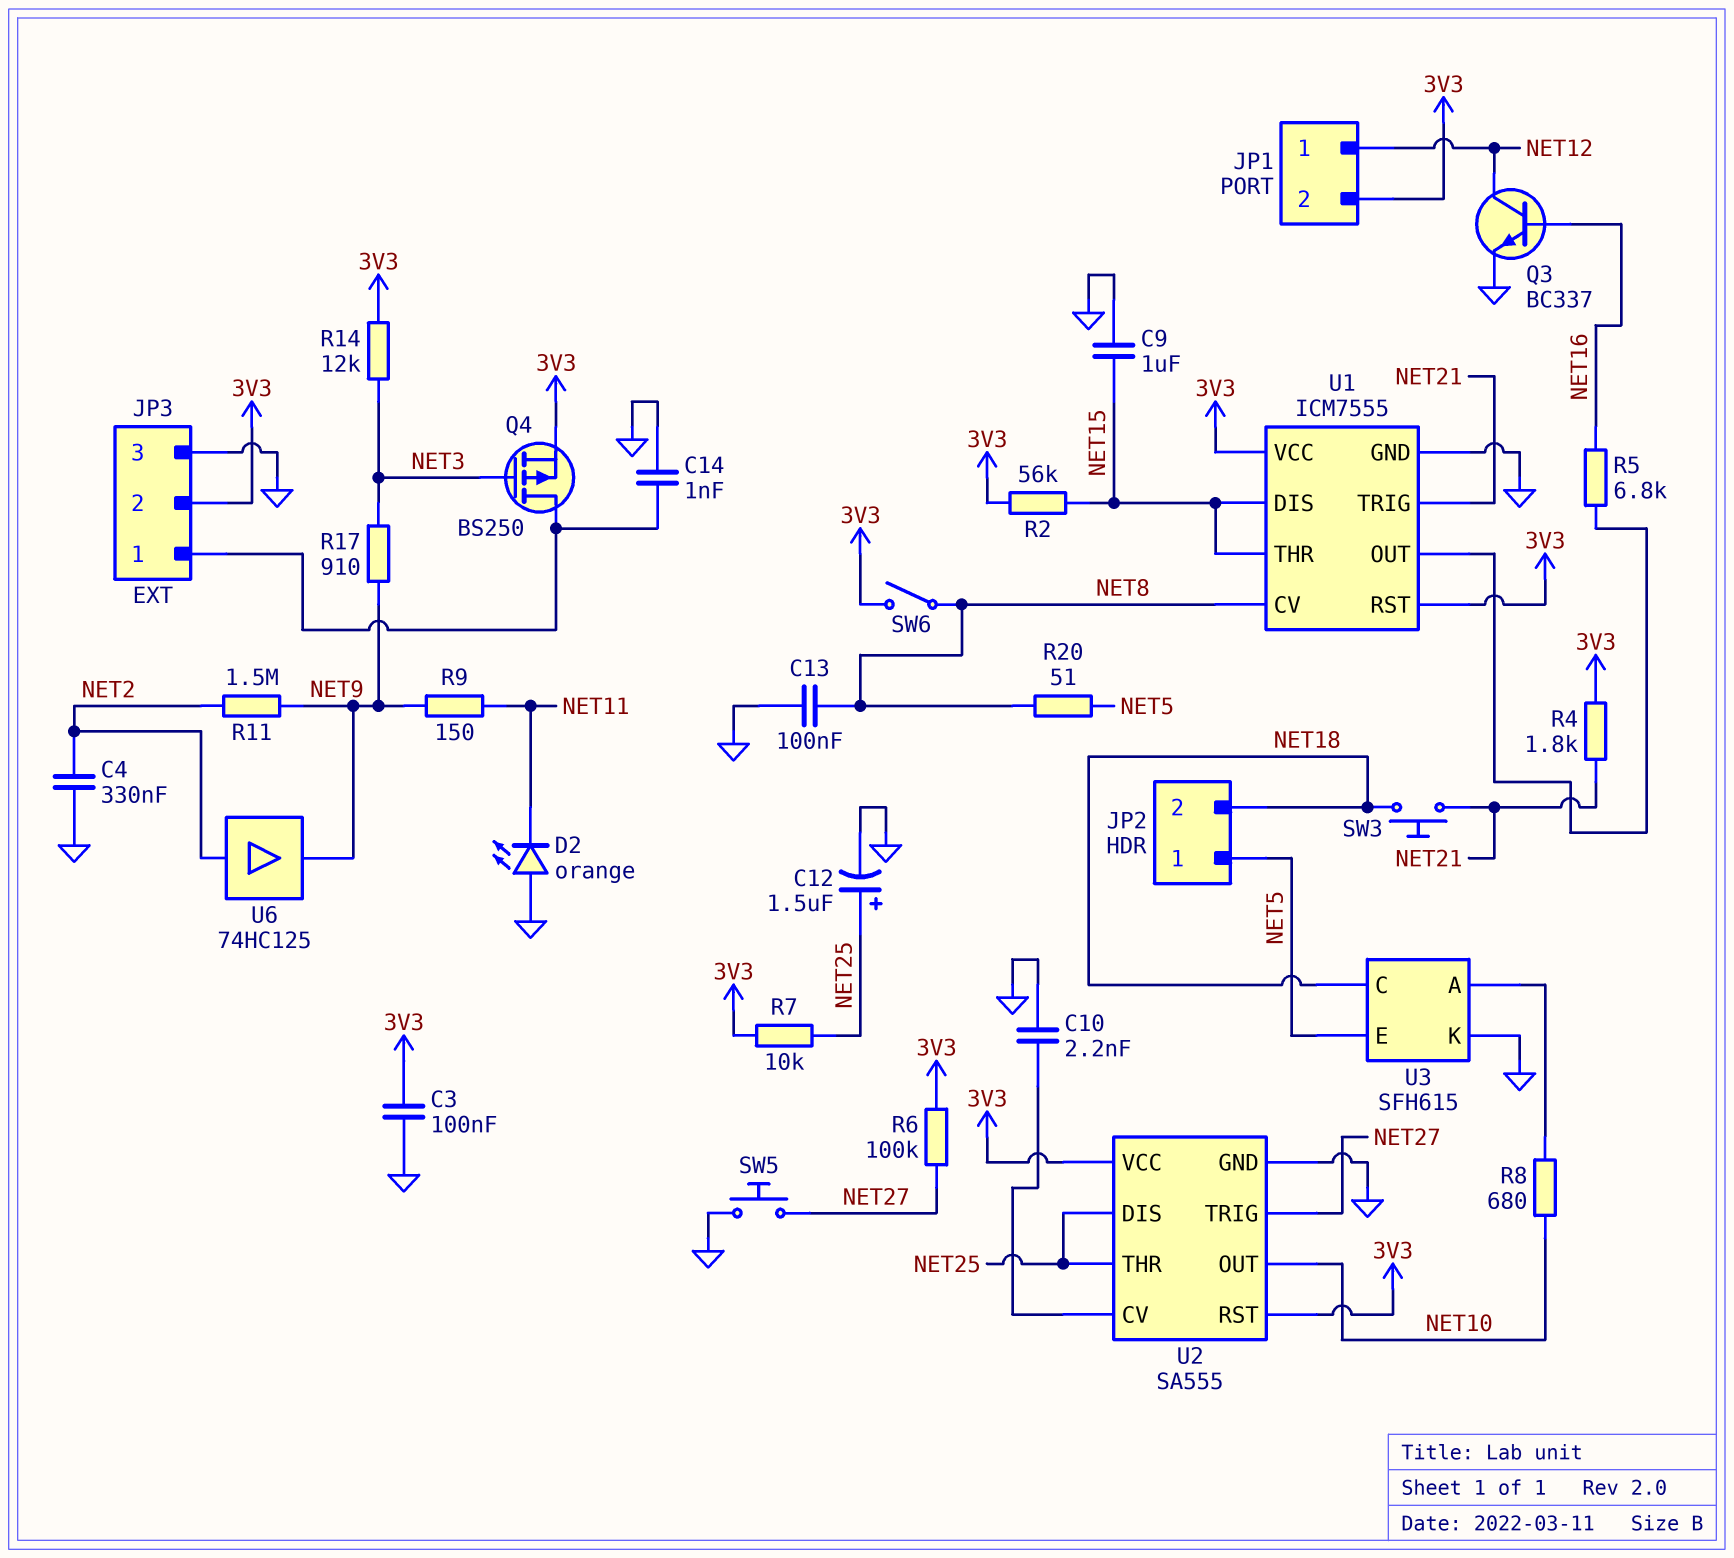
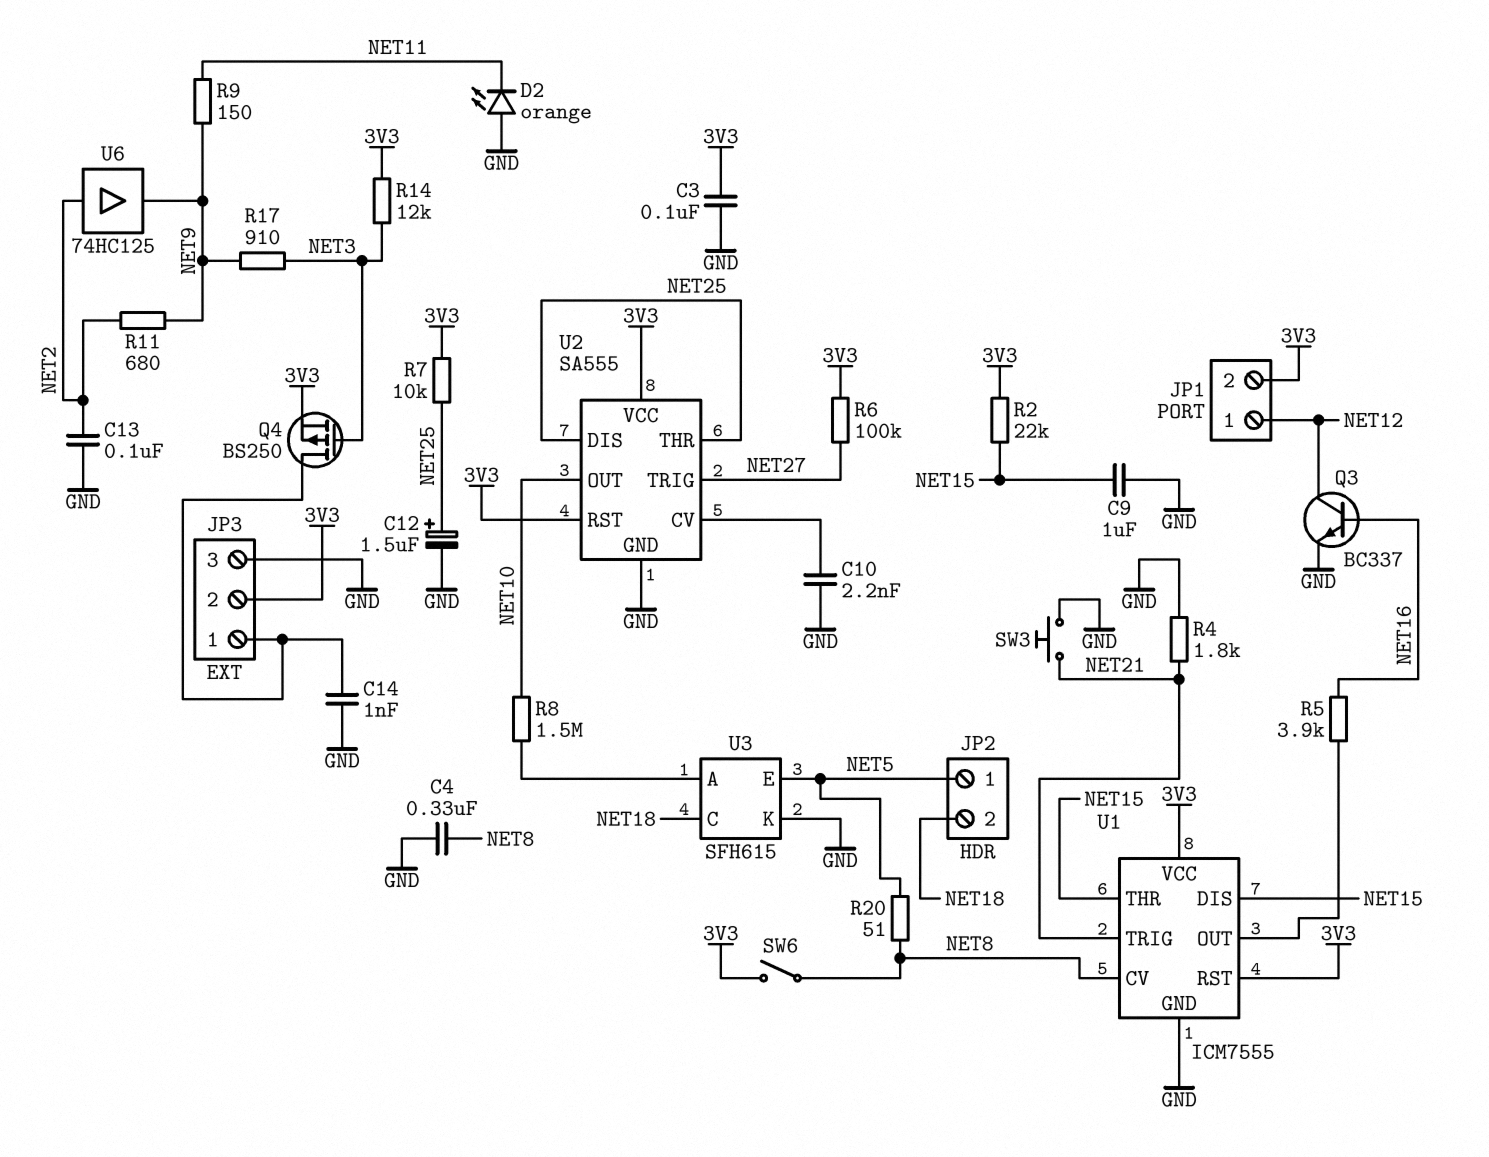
C4: 330nF (GND, NET2) -> 330nF (GND, NET8)
C13: 100nF (GND, NET8) -> 100nF (GND, NET2)
R2: 56k (3V3, NET15) -> 22k (3V3, NET15)
R4: 1.8k (3V3, NET21) -> 1.8k (GND, NET21)
R5: 6.8k (NET16, U1/OUT) -> 3.9k (NET16, U1/OUT)
R8: 680 (NET10, U3/A) -> 1.5M (NET10, U3/A)
R11: 1.5M (NET2, NET9) -> 680 (NET2, NET9)
SW3: button (NET18, NET21) -> button (GND, NET21)
SW5: button (GND, NET27) -> none

